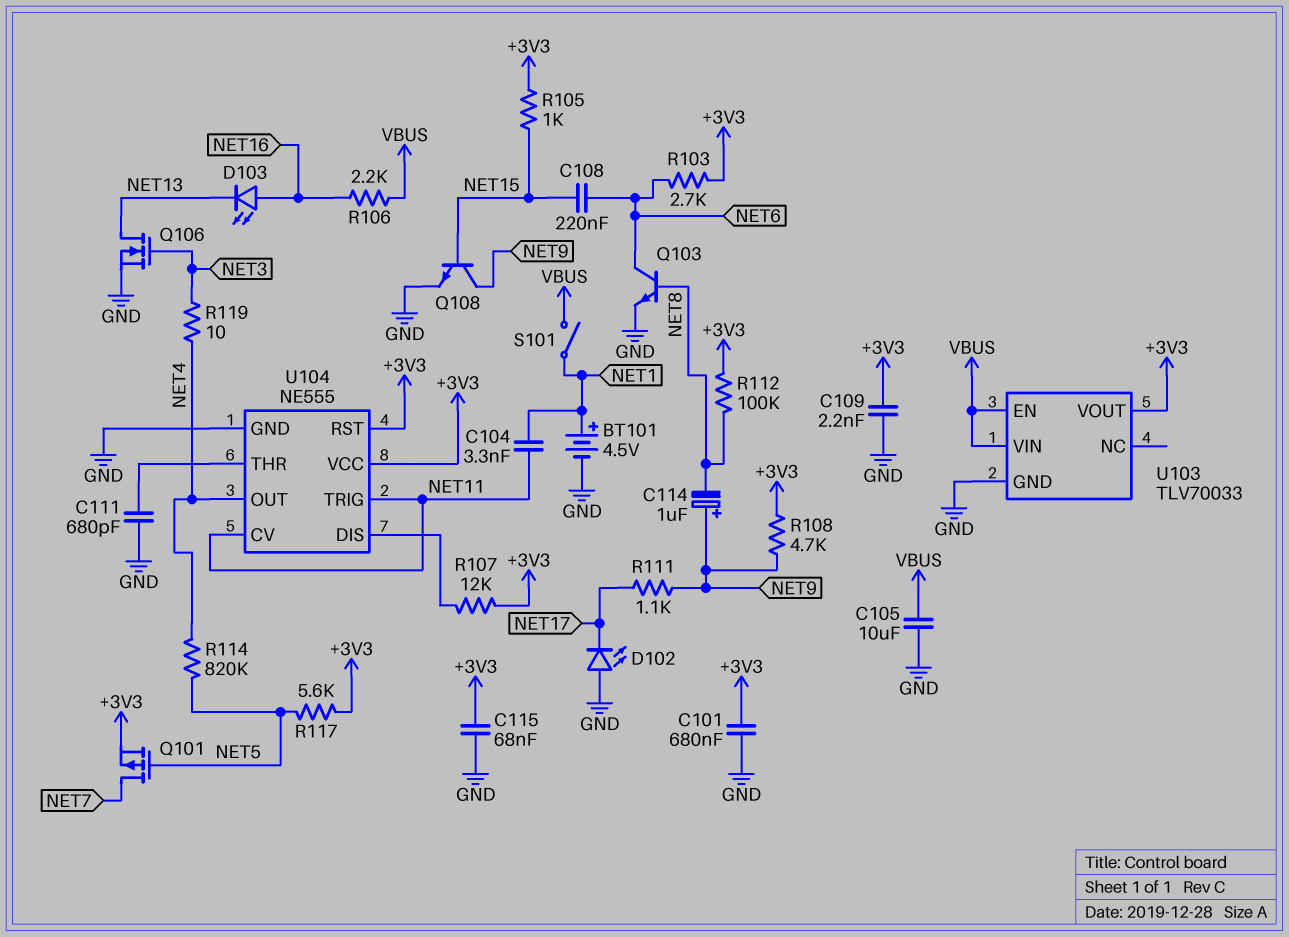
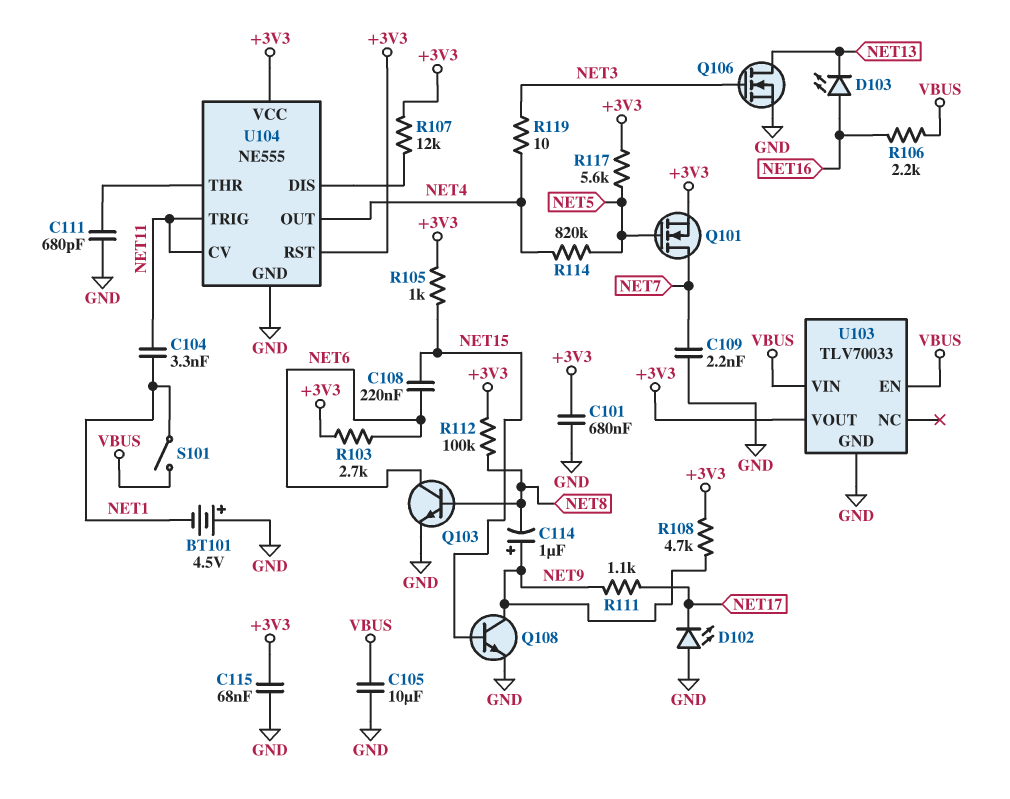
BT101: 4.5V (plus NET1, minus GND) -> 4.5V (plus GND, minus NET1)
C109: 2.2nF (+3V3, GND) -> 2.2nF (GND, NET7)
Q101: PMOS (G NET5, D NET7, S +3V3) -> NMOS (G NET5, D NET7, S +3V3)

